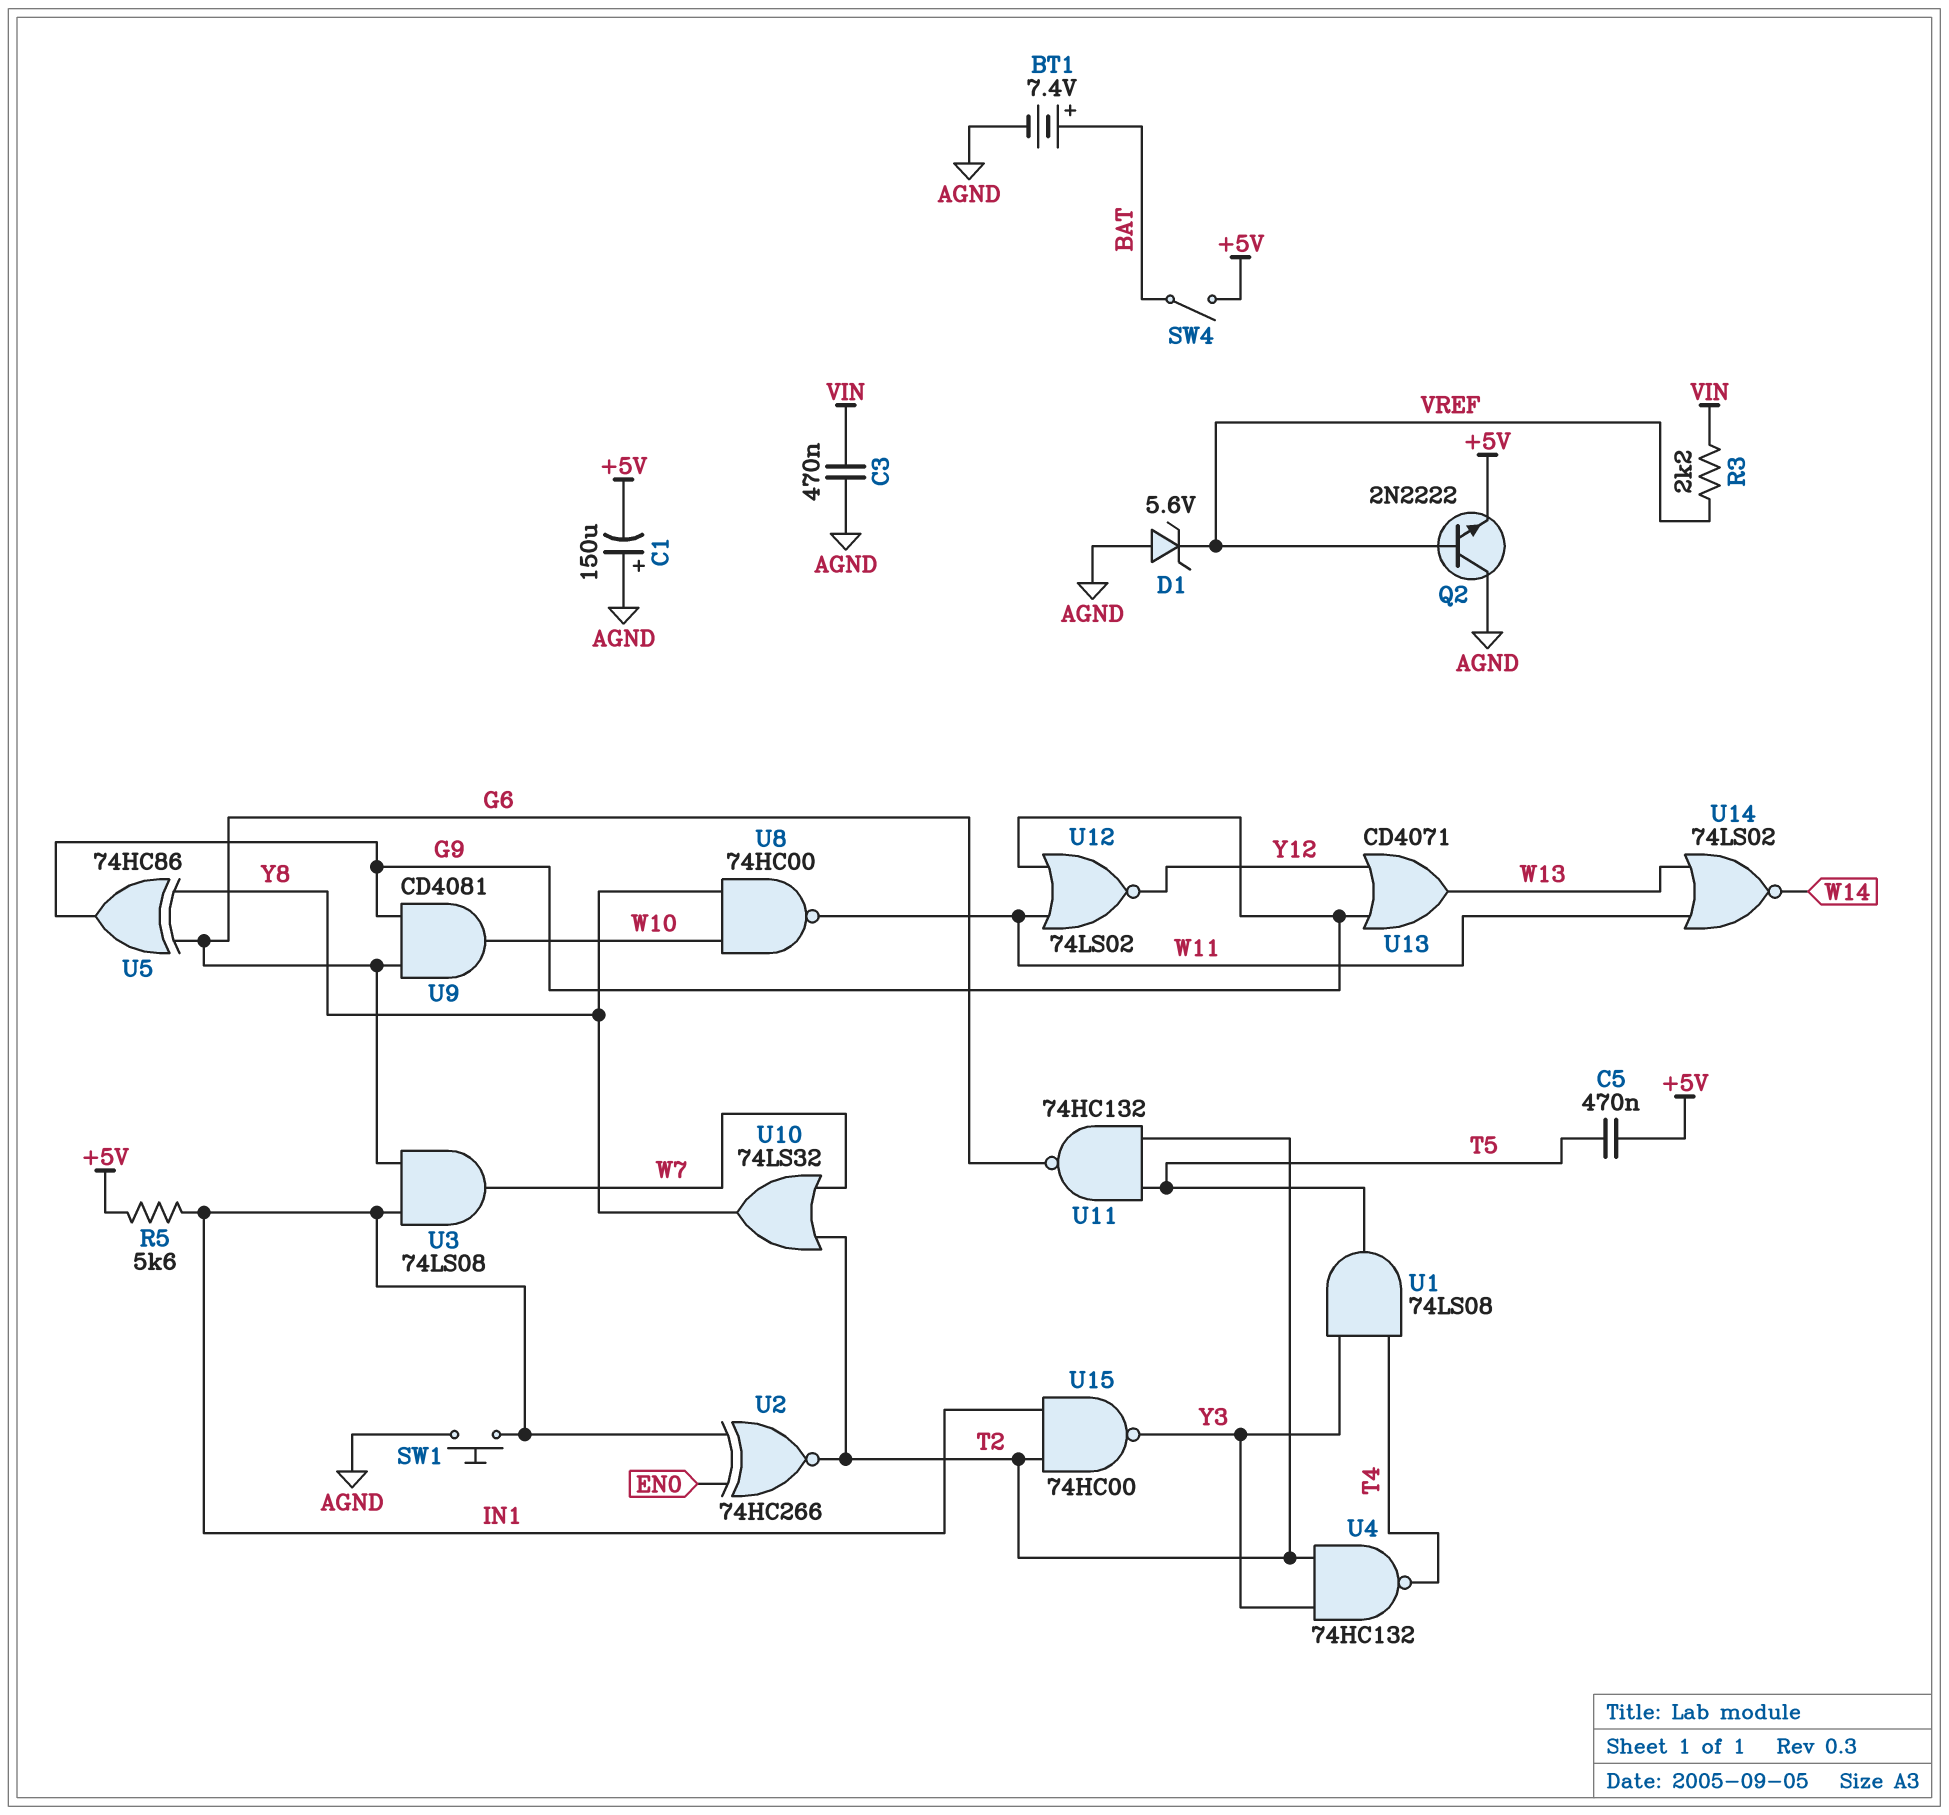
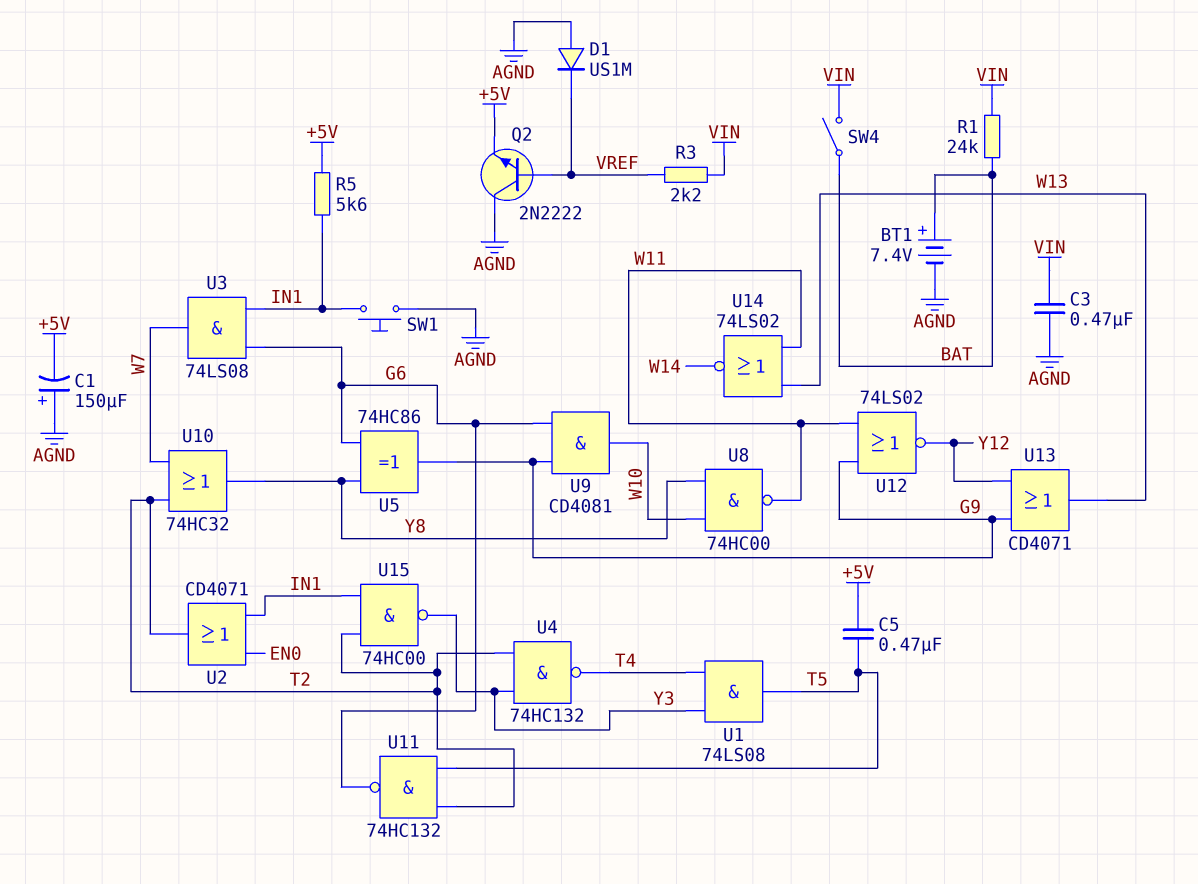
D1: zener 5.6V (A AGND, K VREF) -> diode US1M (A AGND, K VREF)
R1: none -> 24k (BAT, VIN)
SW4: switch (+5V, BAT) -> switch (BAT, VIN)
U2: XNOR 74HC266 (in EN0, in IN1, out T2) -> OR CD4071 (in EN0, in IN1, out T2)
U10: OR 74LS32 (in T2, in W7, out Y8) -> OR 74HC32 (in T2, in W7, out Y8)

